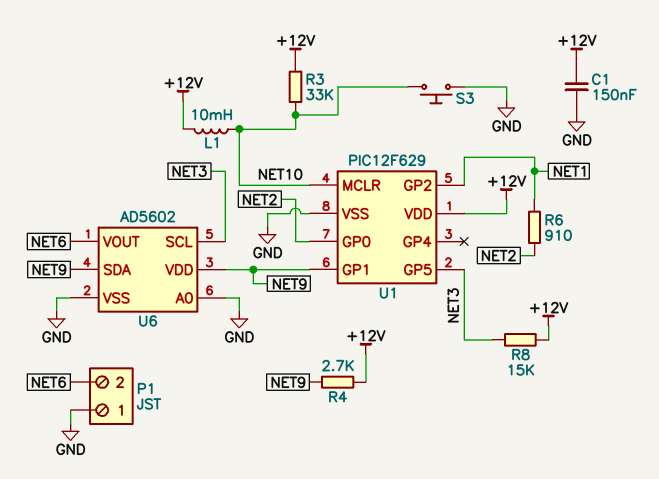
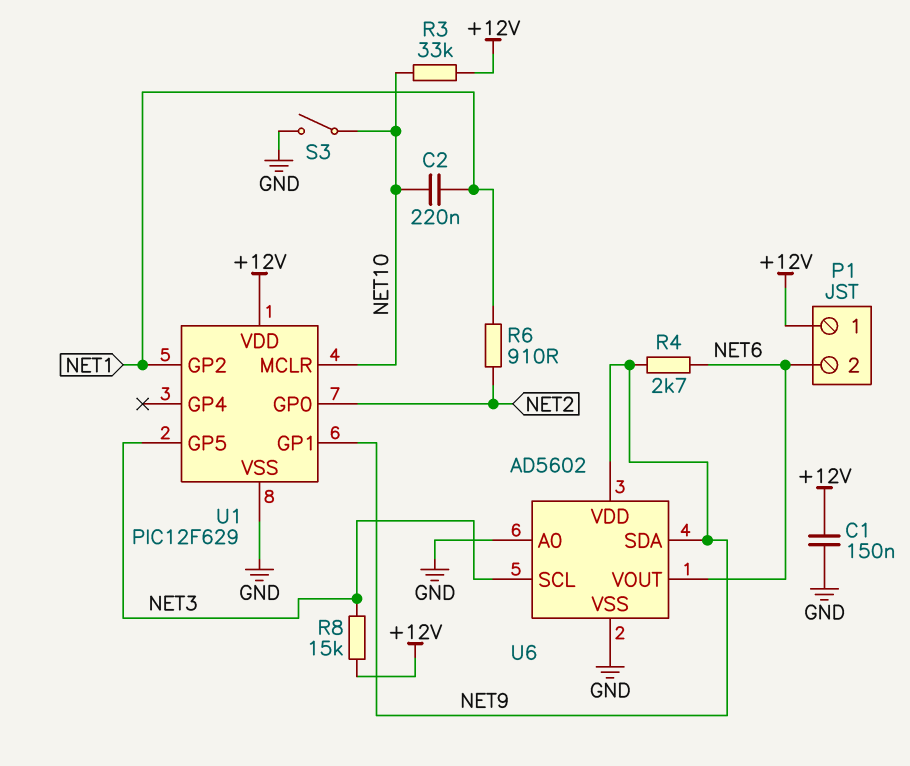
C2: none -> 220nF (NET1, NET10)
L1: 10mH (+12V, NET10) -> none
P1 pin 1: GND -> +12V
R4: 2.7k (+12V, NET9) -> 2.7k (NET6, NET9)
S3: button (GND, NET10) -> switch (GND, NET10)

